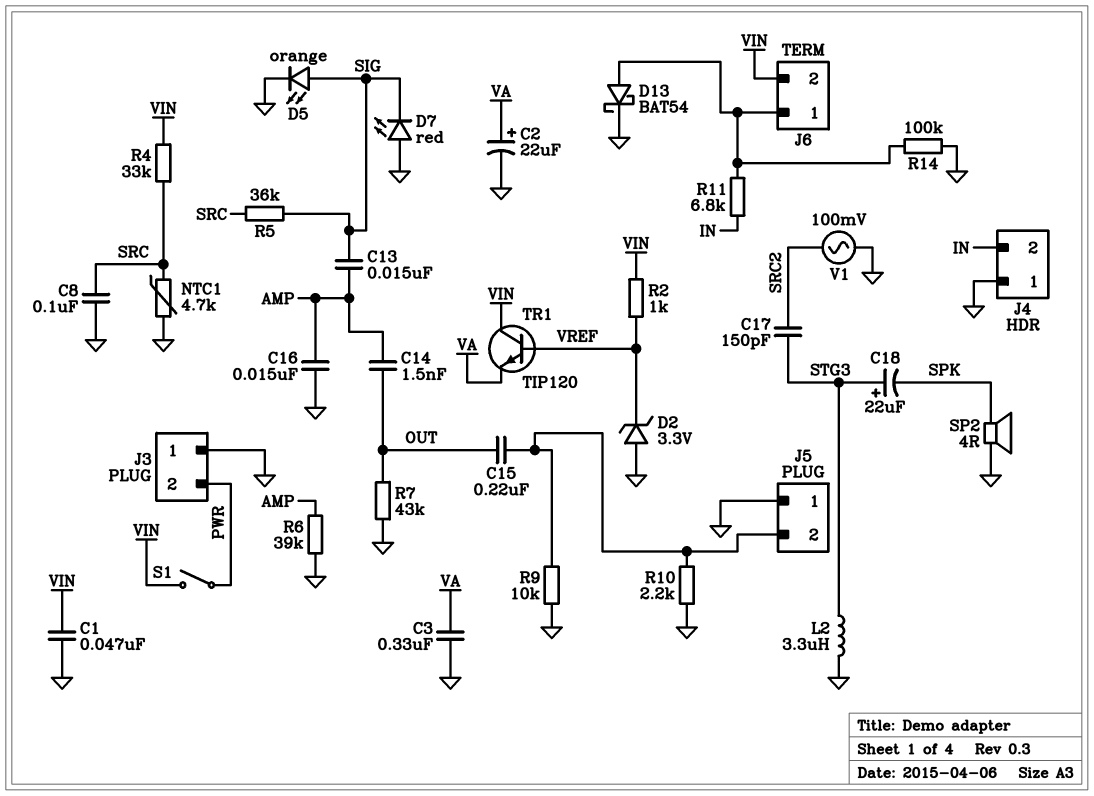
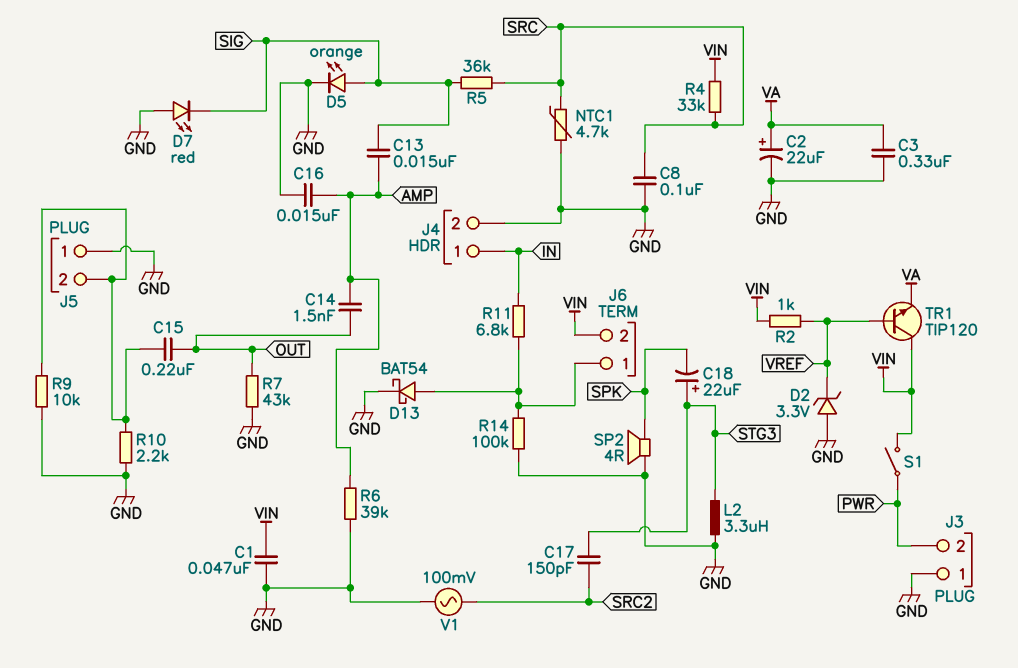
J4 pin 1: GND -> IN
J4 pin 2: IN -> GND

